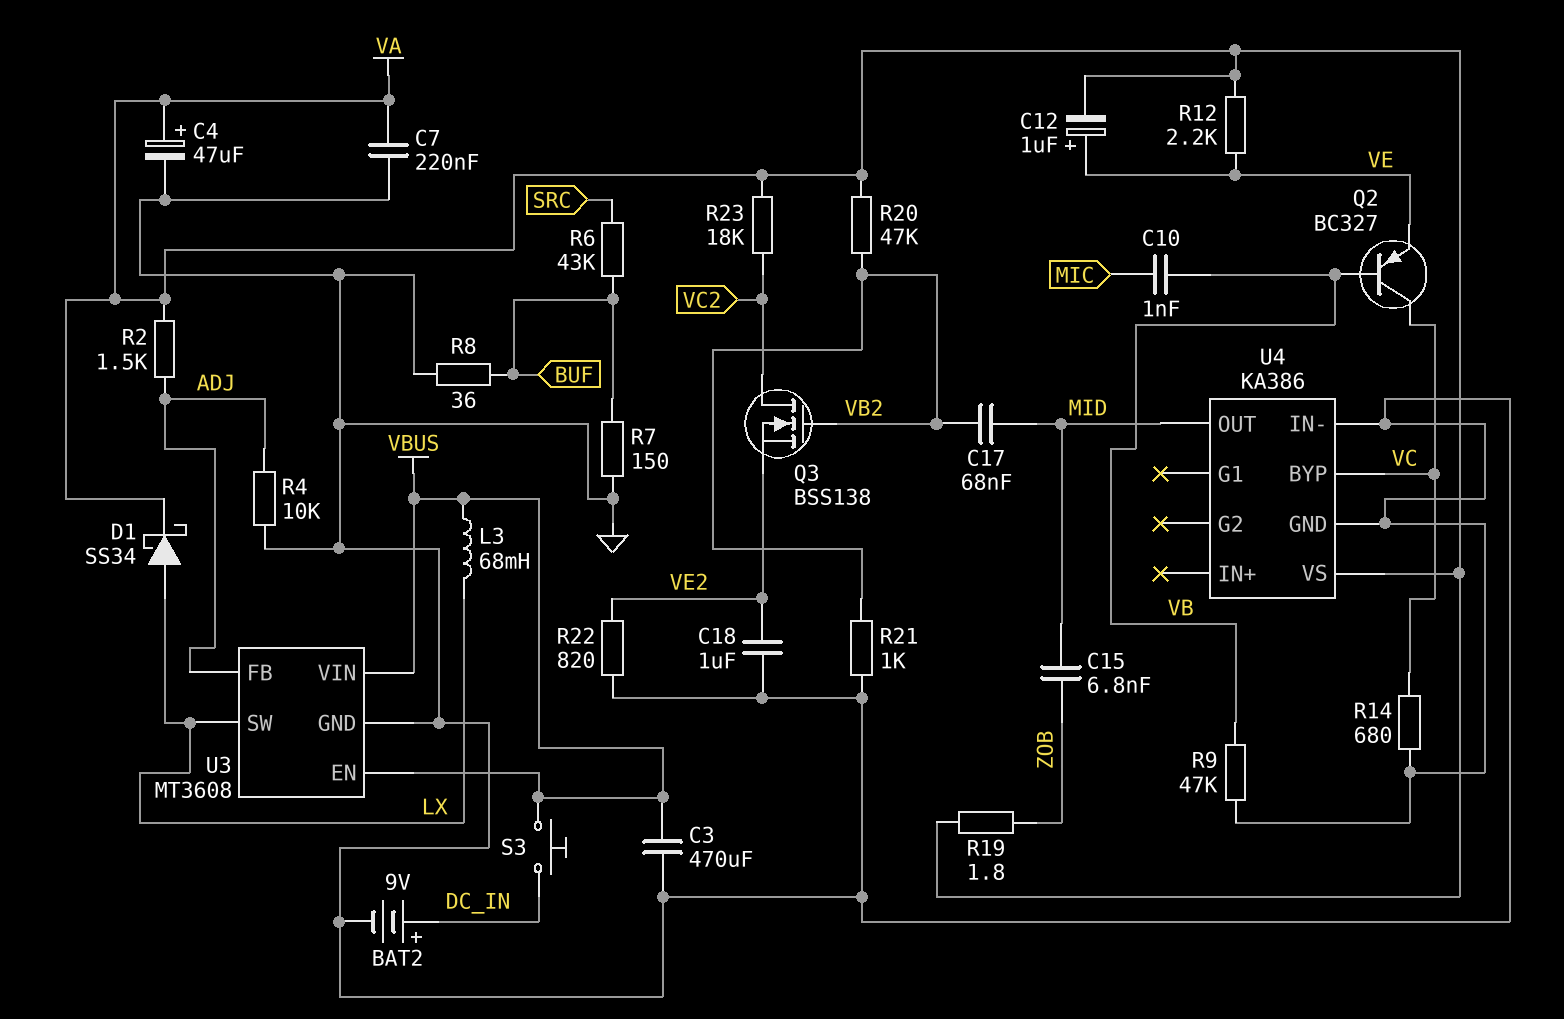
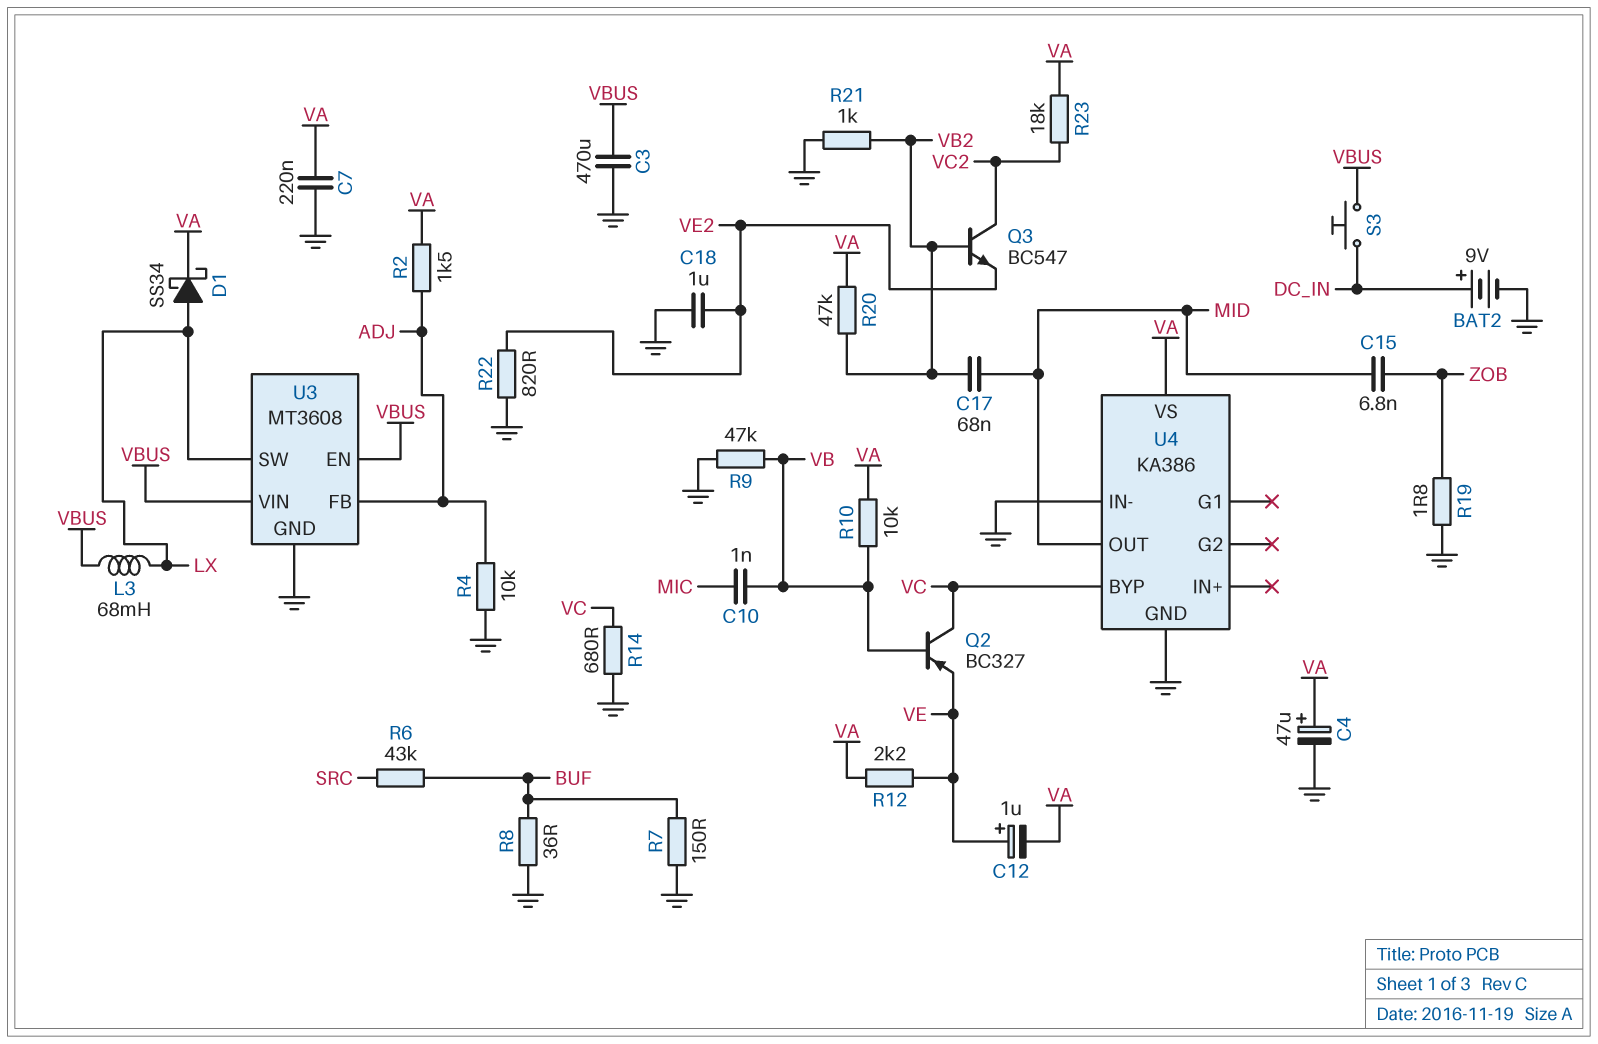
Q3: NMOS BSS138 (G VB2, D VC2, S VE2) -> NPN BC547 (B VB2, C VC2, E VE2)
R10: none -> 10k (VA, VB)
R19: 1.8 (VA, ZOB) -> 1.8 (GND, ZOB)

